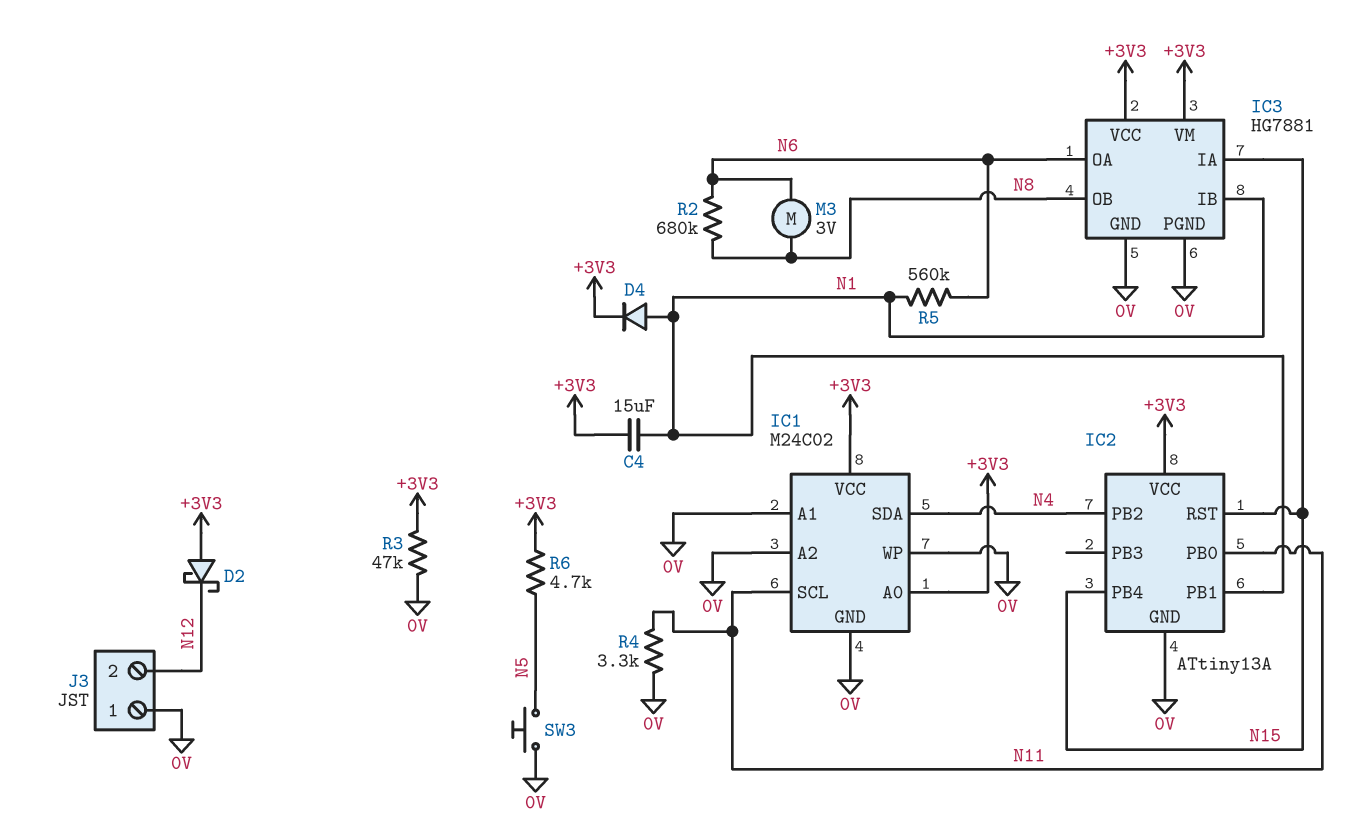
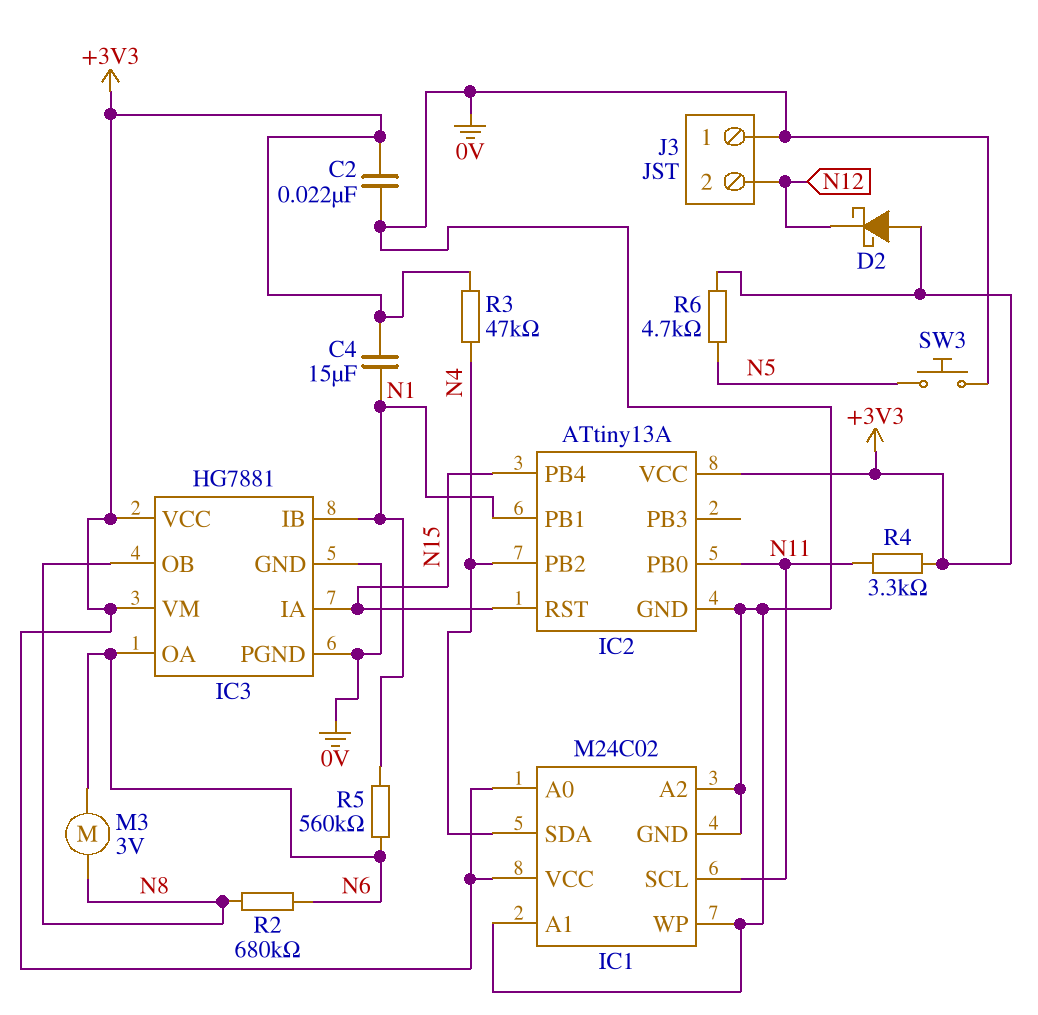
C2: none -> 22nF (+3V3, 0V)
D4: diode (A N1, K +3V3) -> none
R3: 47k (+3V3, 0V) -> 47k (+3V3, N4)
R4: 3.3k (0V, N11) -> 3.3k (+3V3, N11)

